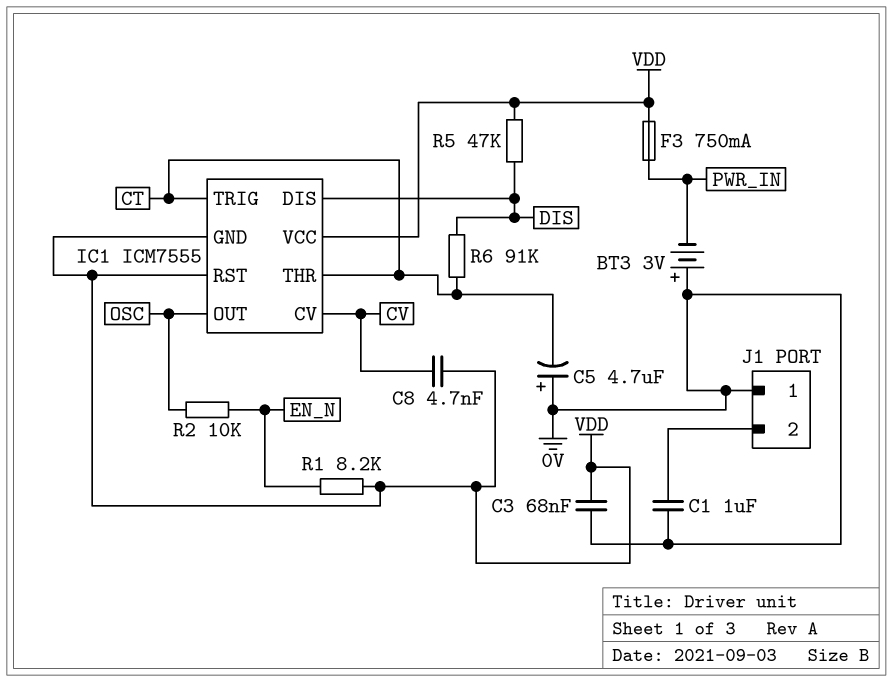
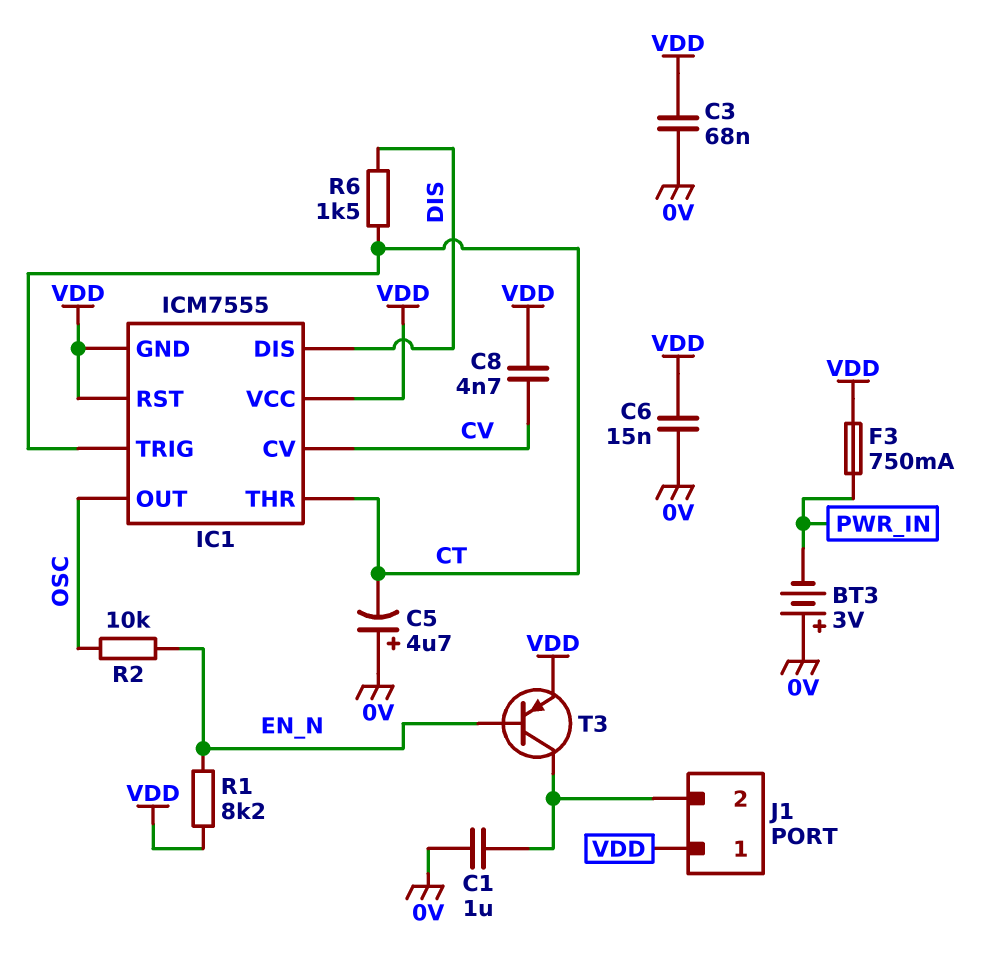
C6: none -> 15nF (0V, VDD)
J1 pin 1: 0V -> VDD
R5: 47k (DIS, VDD) -> none
R6: 91k (CT, DIS) -> 1.5k (CT, DIS)
T3: none -> PNP (B EN_N, C J1/2, E VDD)

